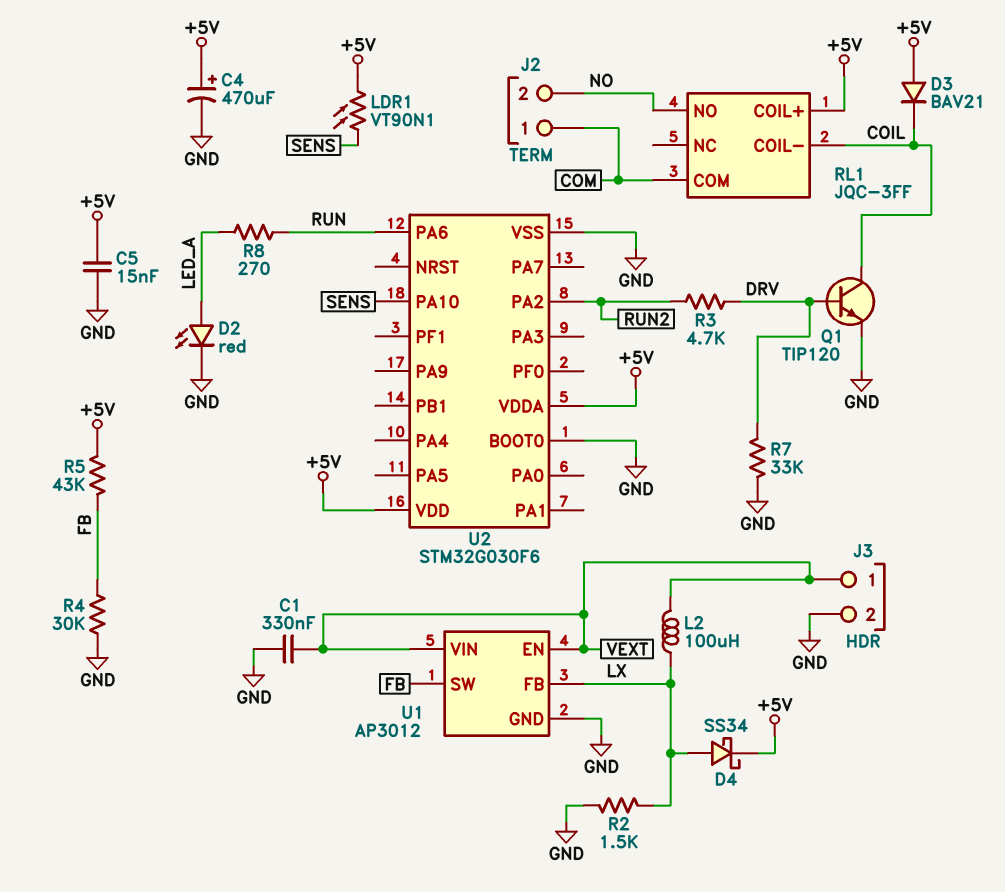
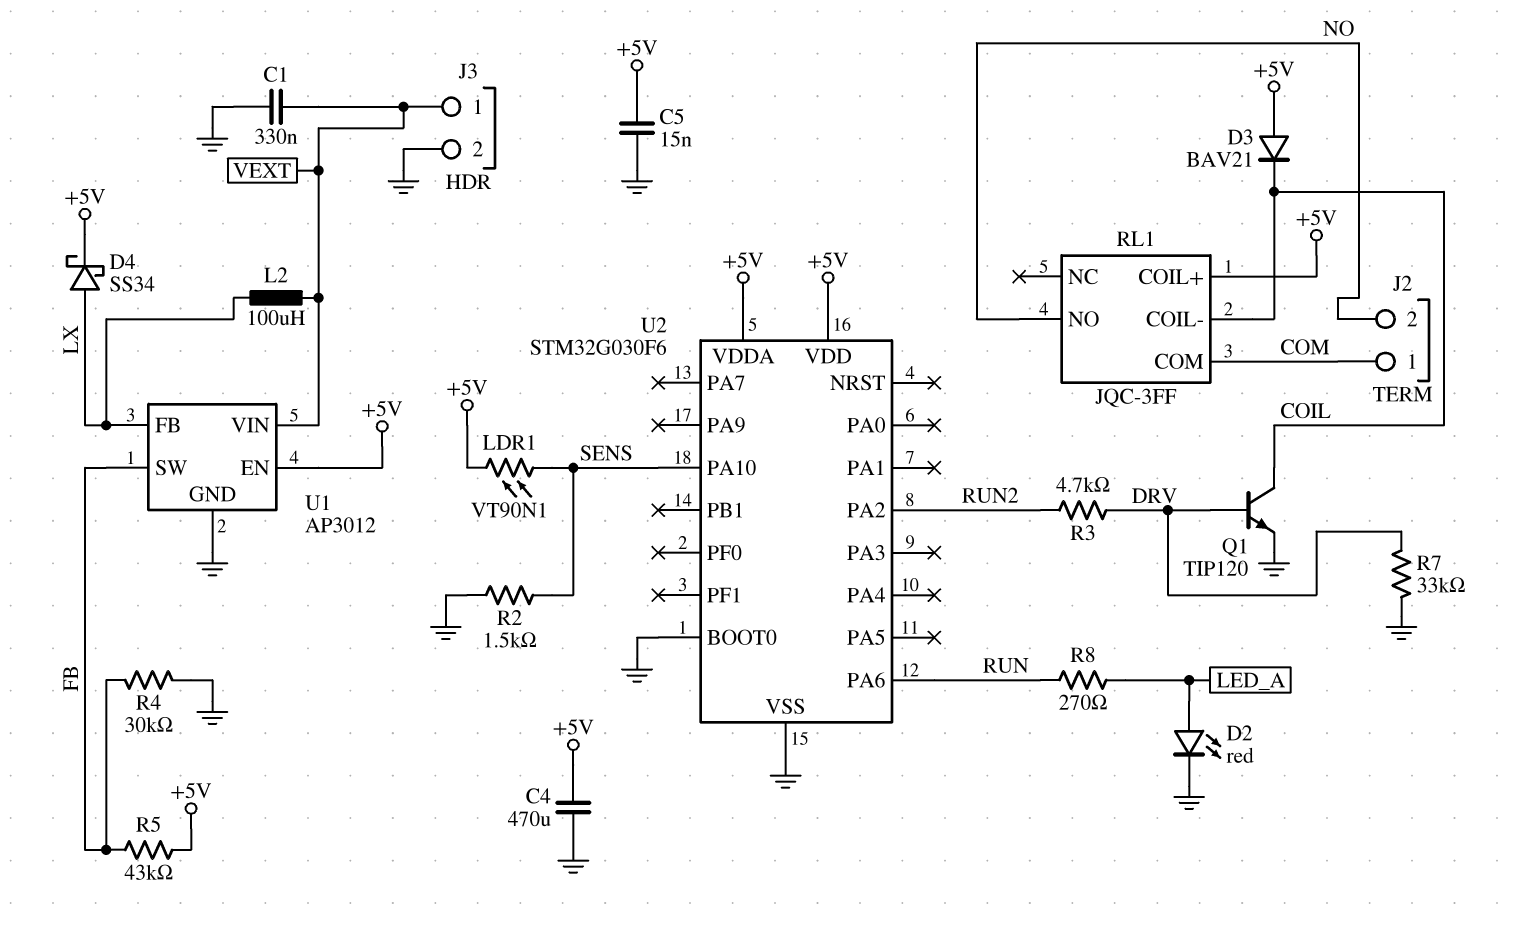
C4: 470uF (plus +5V, minus GND) -> 470uF (+5V, GND)
R2: 1.5k (GND, LX) -> 1.5k (GND, SENS)
U1 pin EN: VEXT -> +5V

